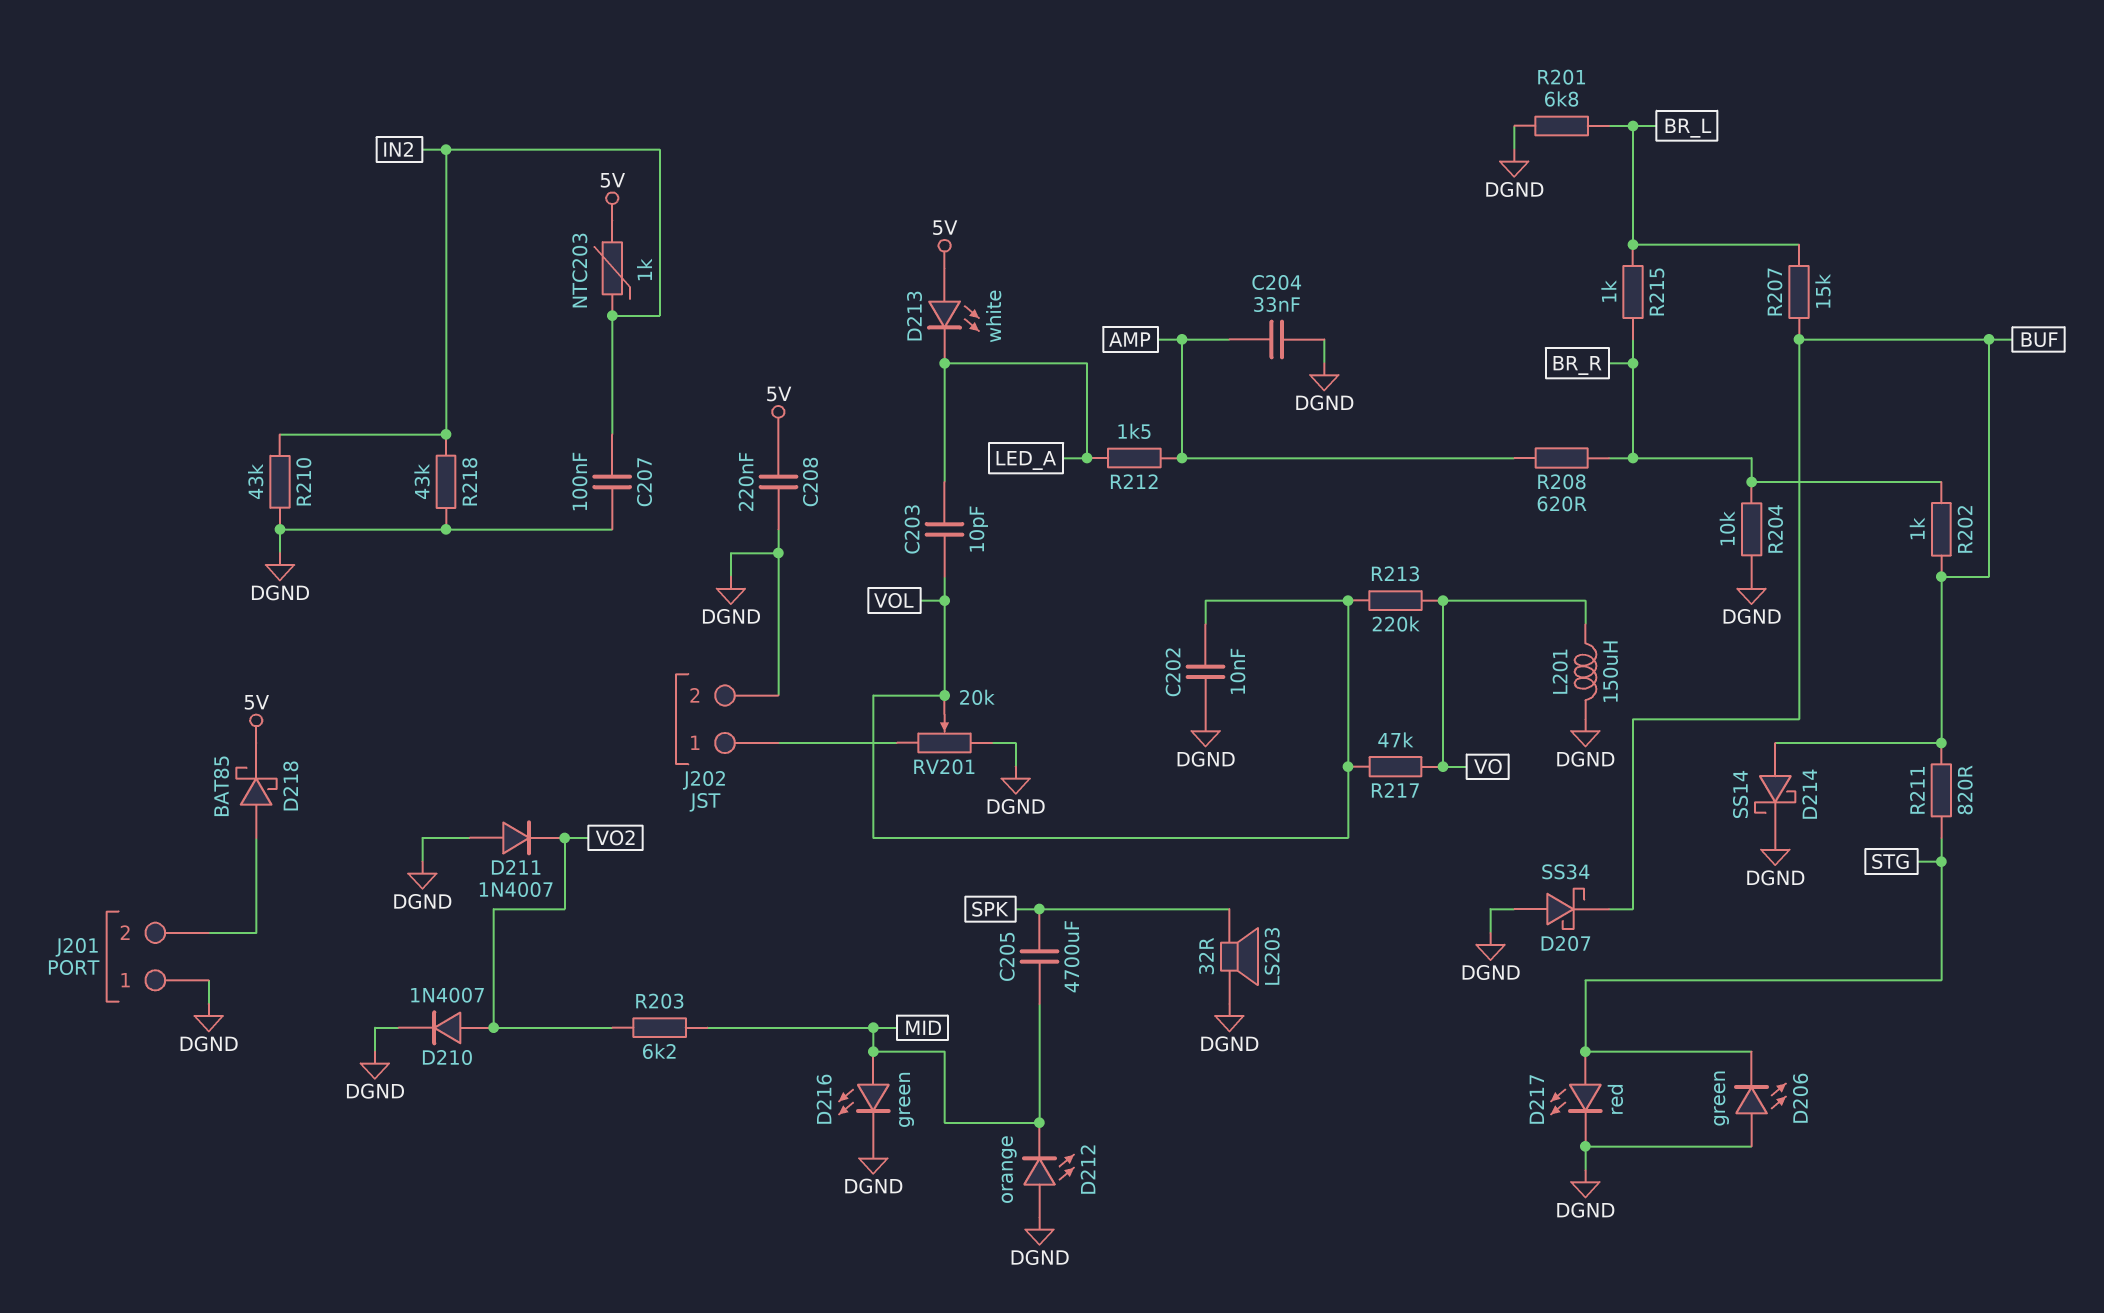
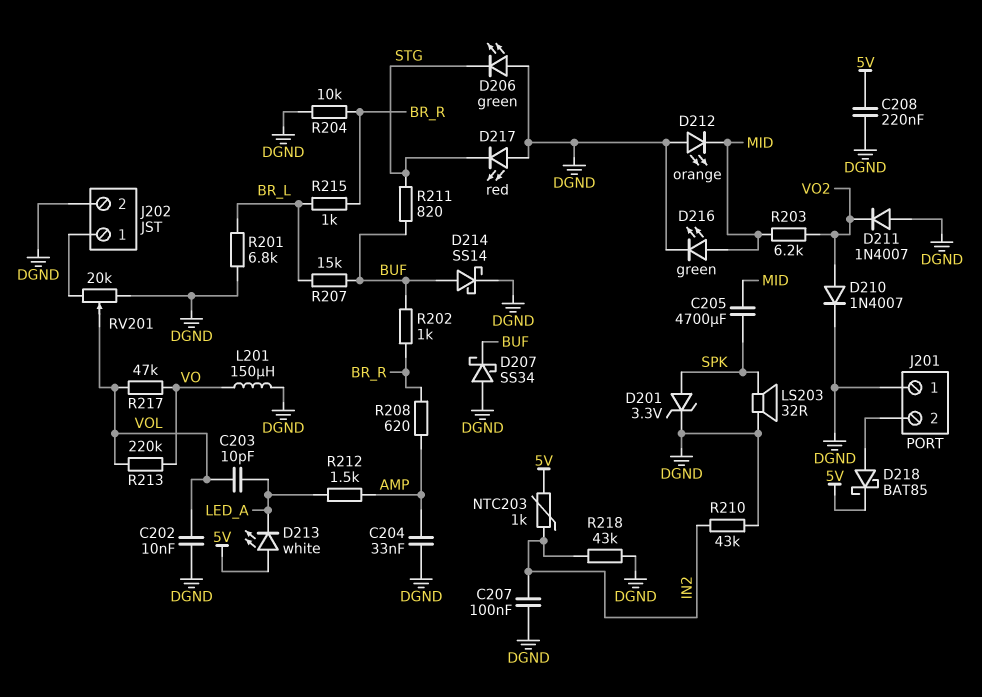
D201: none -> zener 3.3V (A SPK, K DGND)
D217: LED red (A STG, K DGND) -> LED red (A DGND, K STG)

